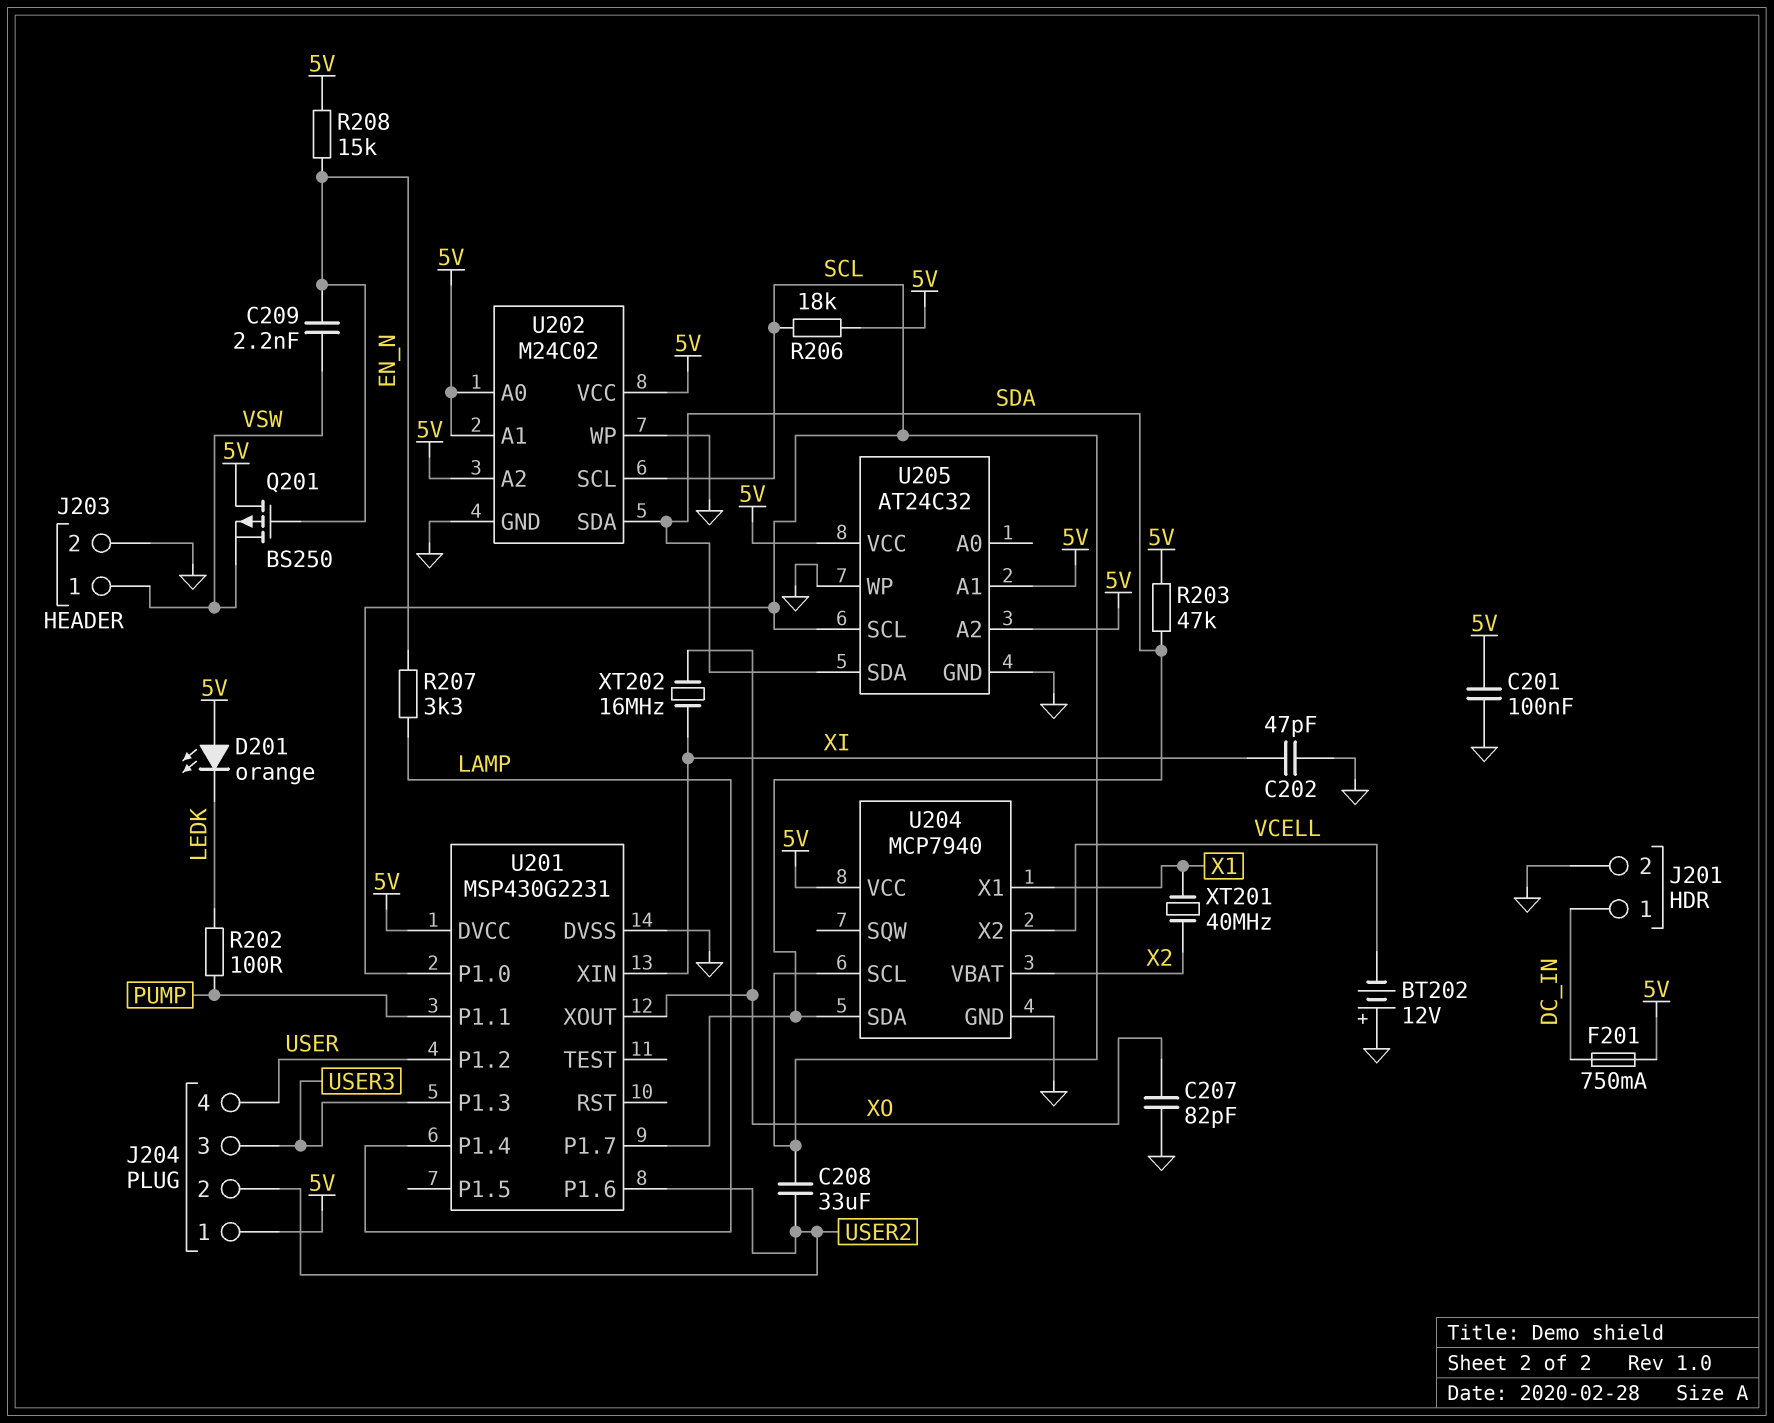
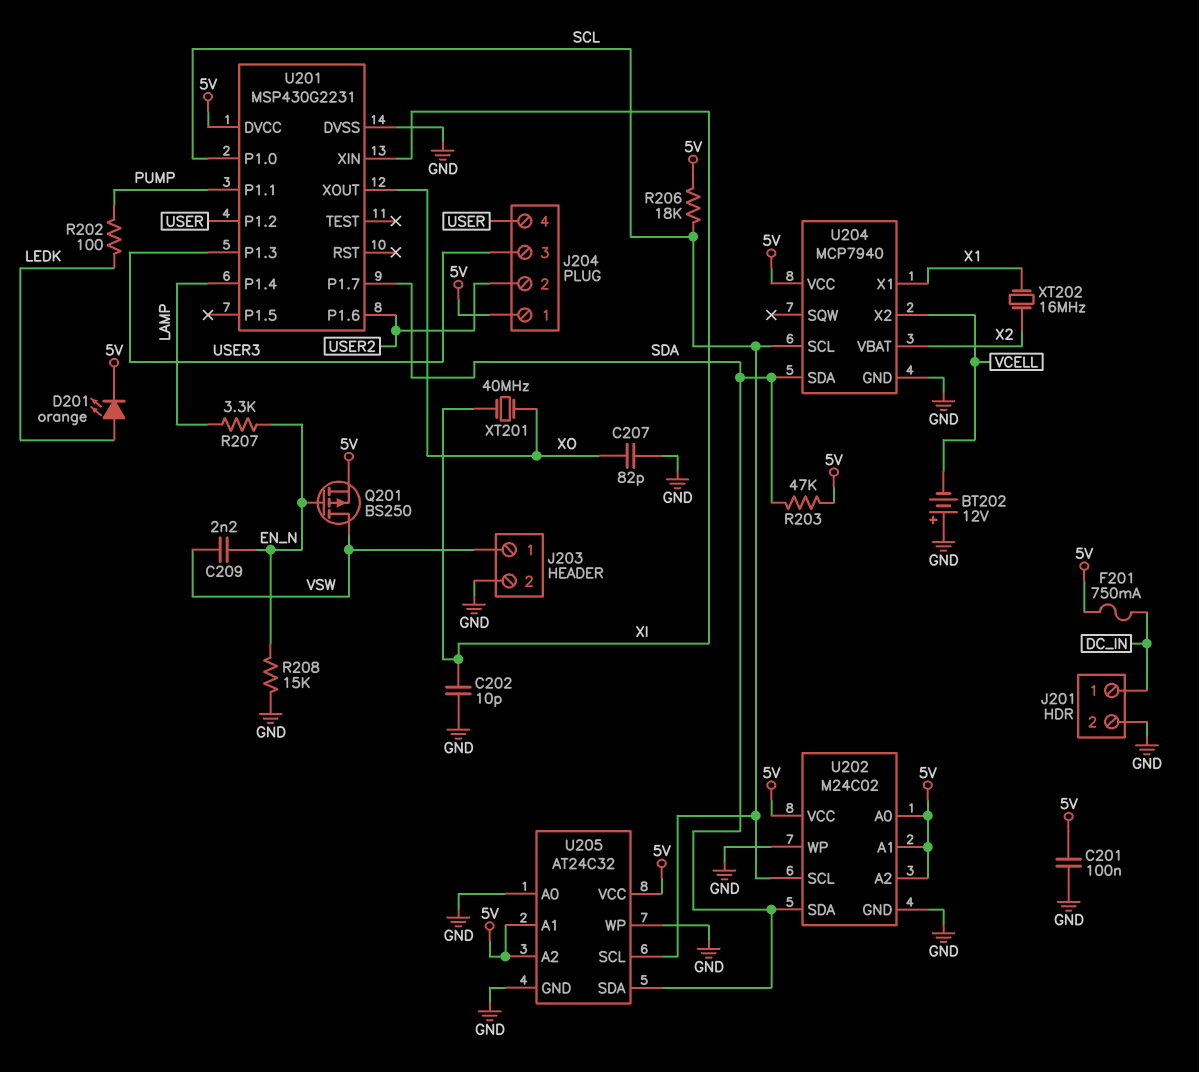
C202: 47pF (GND, XI) -> 10pF (GND, XI)
C208: 33uF (SCL, USER2) -> none
D201: LED orange (A 5V, K LEDK) -> LED orange (A LEDK, K 5V)
Q201: PMOS BS250 (G EN_N, D 5V, S VSW) -> PMOS BS250 (G EN_N, D VSW, S 5V)
R208: 15k (5V, EN_N) -> 15k (EN_N, GND)
U205 pin A0: none -> GND
XT201: 40MHz (X1, X2) -> 40MHz (XI, XO)
XT202: 16MHz (XI, XO) -> 16MHz (X1, X2)

